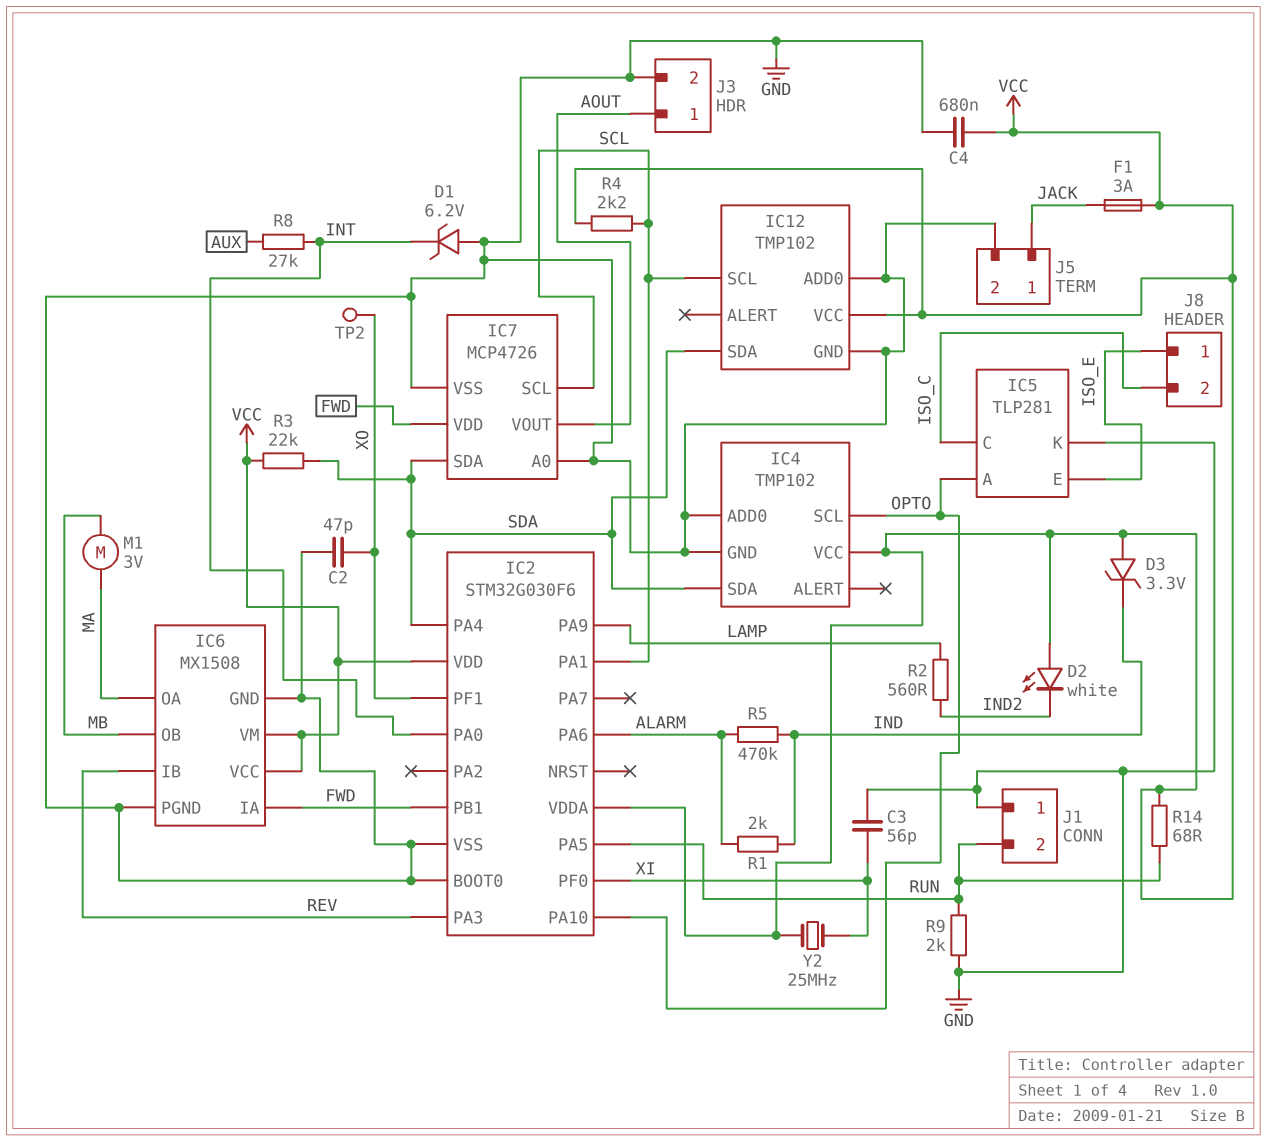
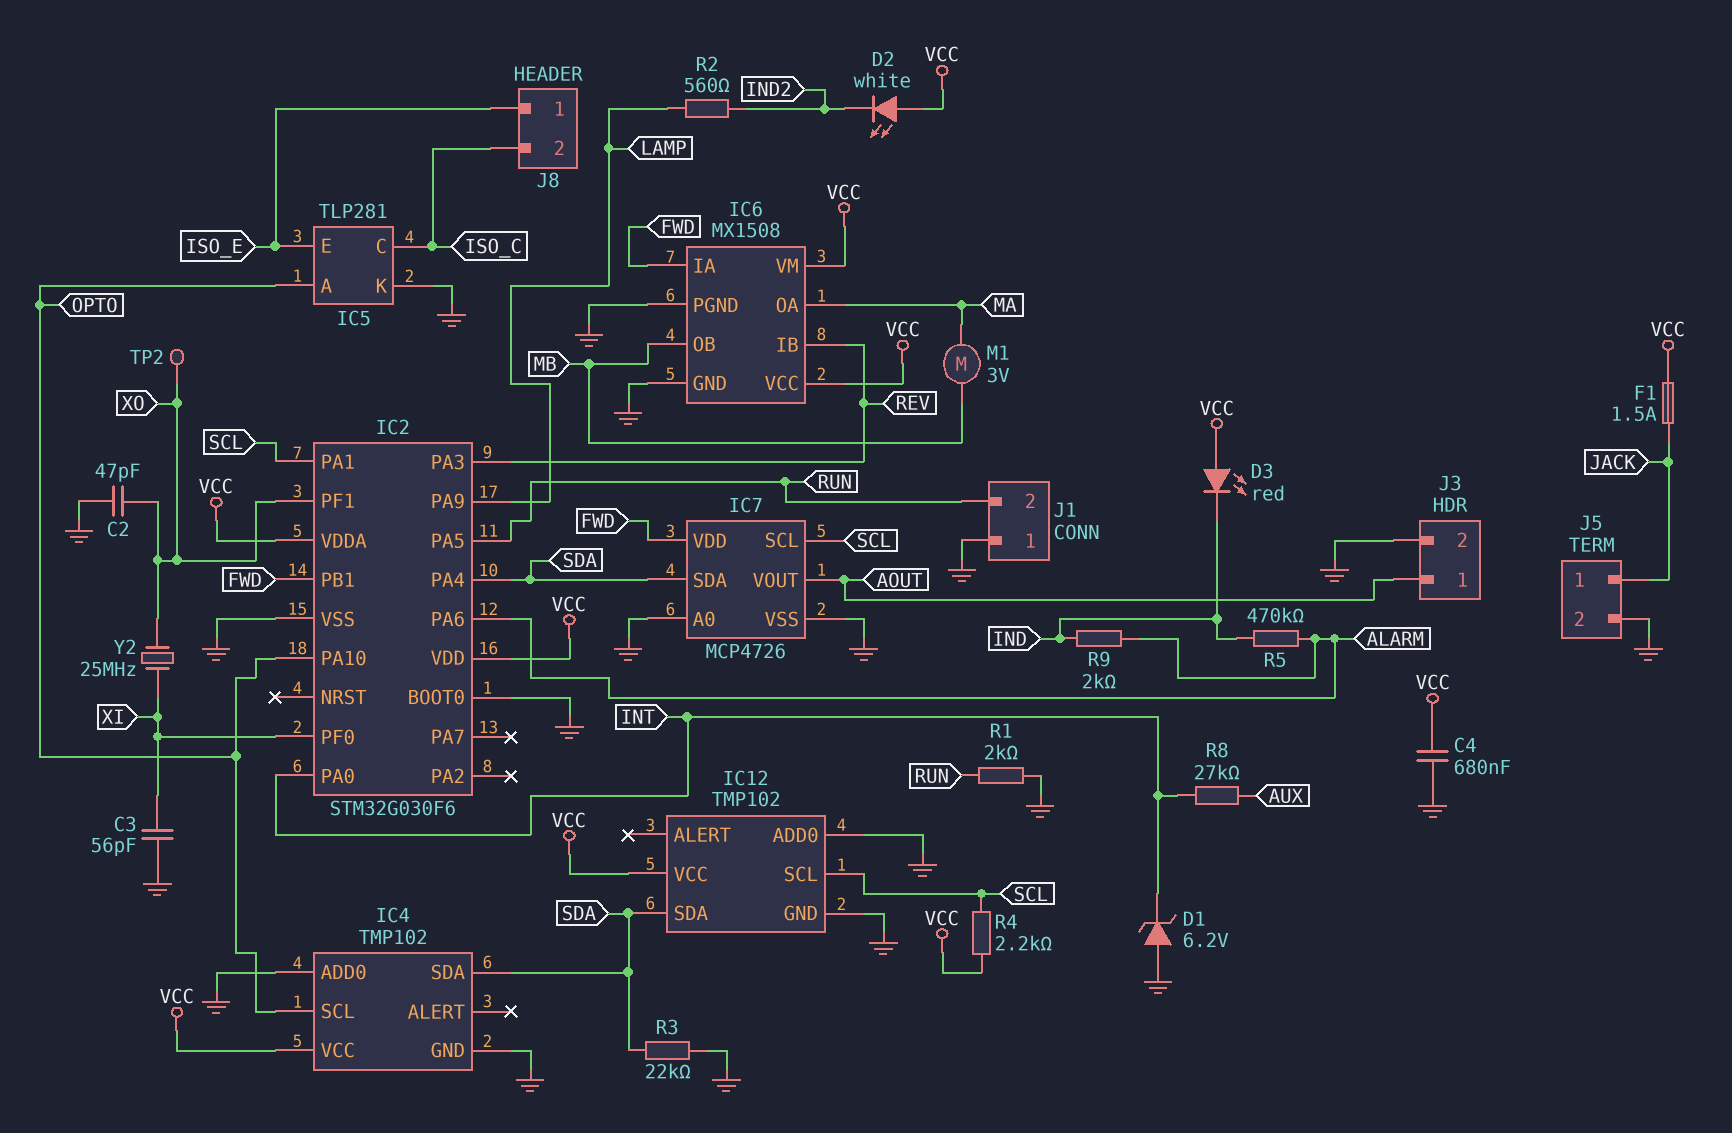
D3: zener 3.3V (A VCC, K IND) -> LED red (A VCC, K IND)
F1: 3A (JACK, VCC) -> 1.5A (JACK, VCC)
R1: 2k (ALARM, IND) -> 2k (GND, RUN)
R3: 22k (SDA, VCC) -> 22k (GND, SDA)
R9: 2k (GND, RUN) -> 2k (ALARM, IND)
R14: 68 (RUN, VCC) -> none
Y2: 25MHz (VCC, XI) -> 25MHz (XI, XO)

